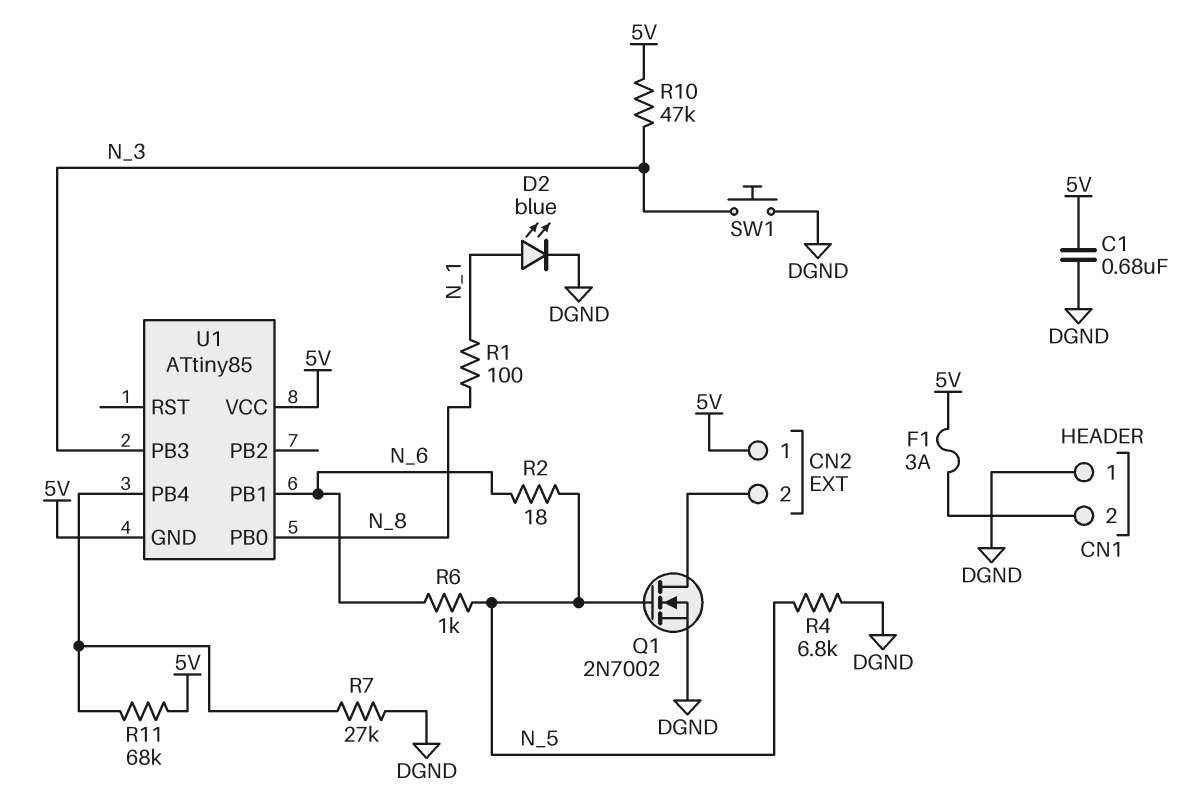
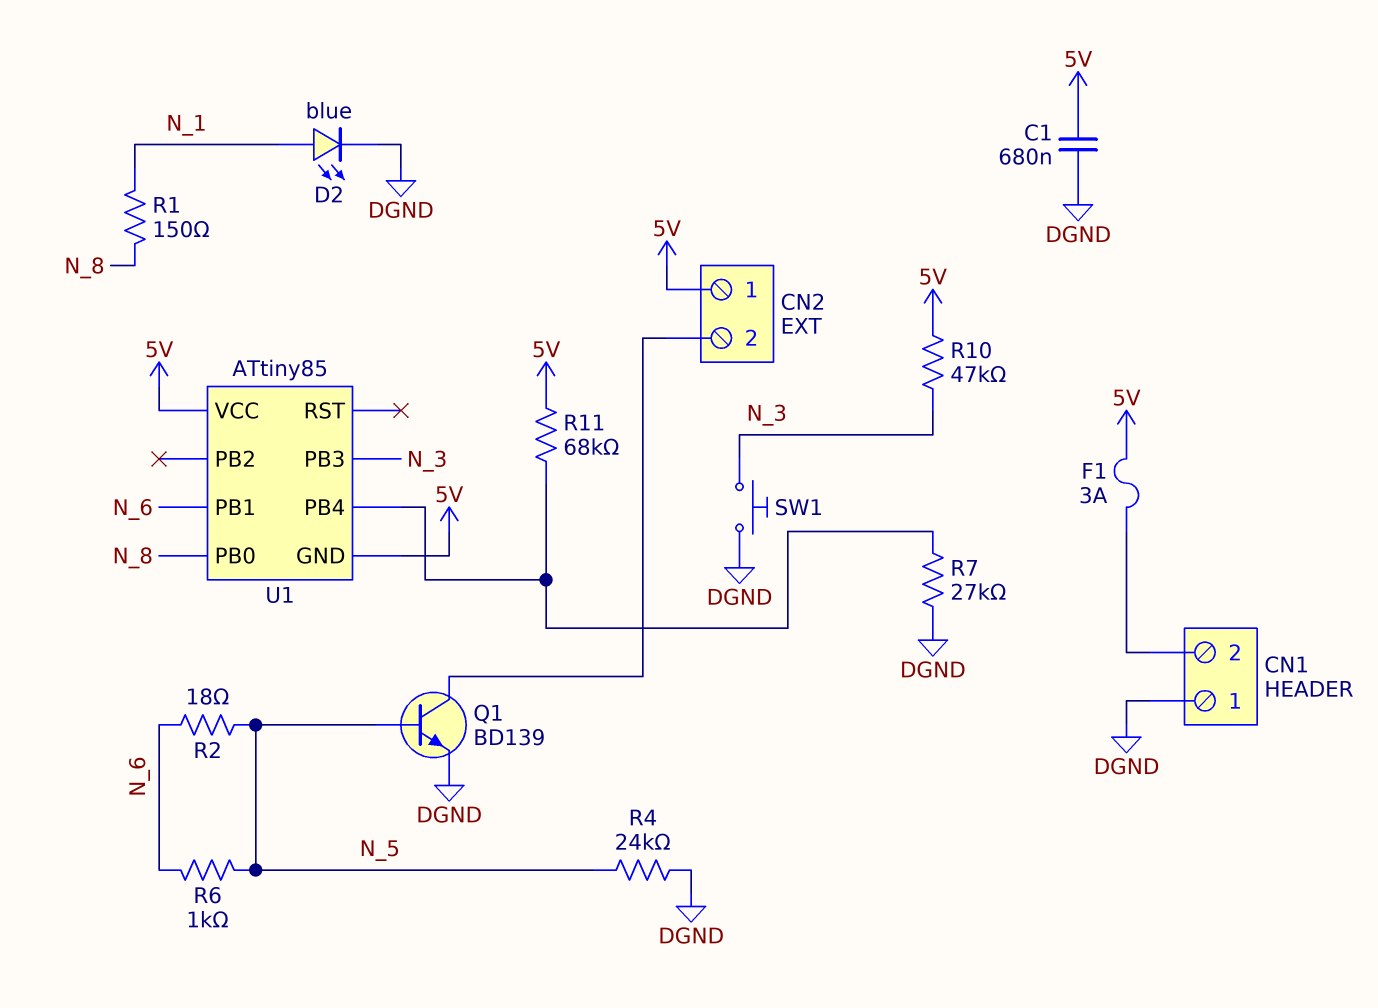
Q1: NMOS 2N7002 (G N_5, D CN2/2, S DGND) -> NPN BD139 (B N_5, C CN2/2, E DGND)
R1: 100 (N_1, N_8) -> 150 (N_1, N_8)
R4: 6.8k (DGND, N_5) -> 24k (DGND, N_5)

